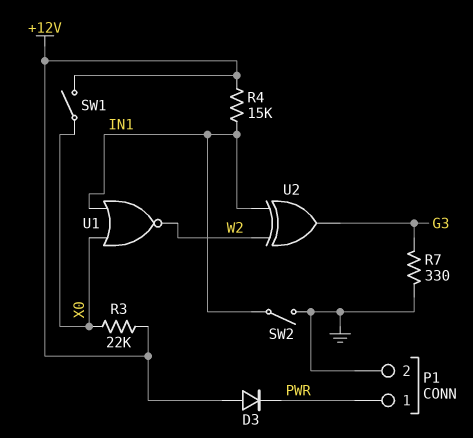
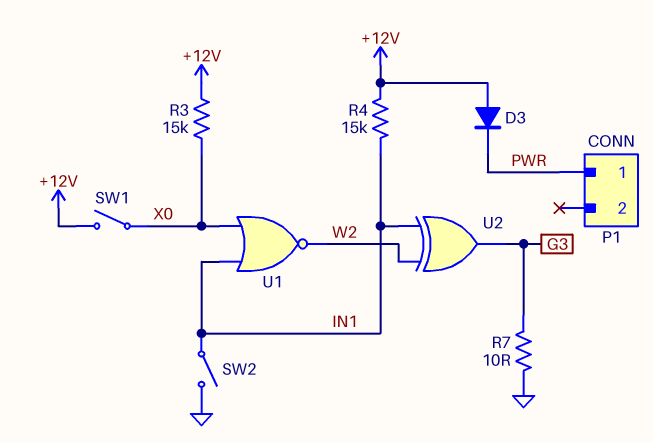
P1 pin 2: GND -> none
R3: 22k (+12V, X0) -> 15k (+12V, X0)
R7: 330 (G3, GND) -> 10 (G3, GND)

